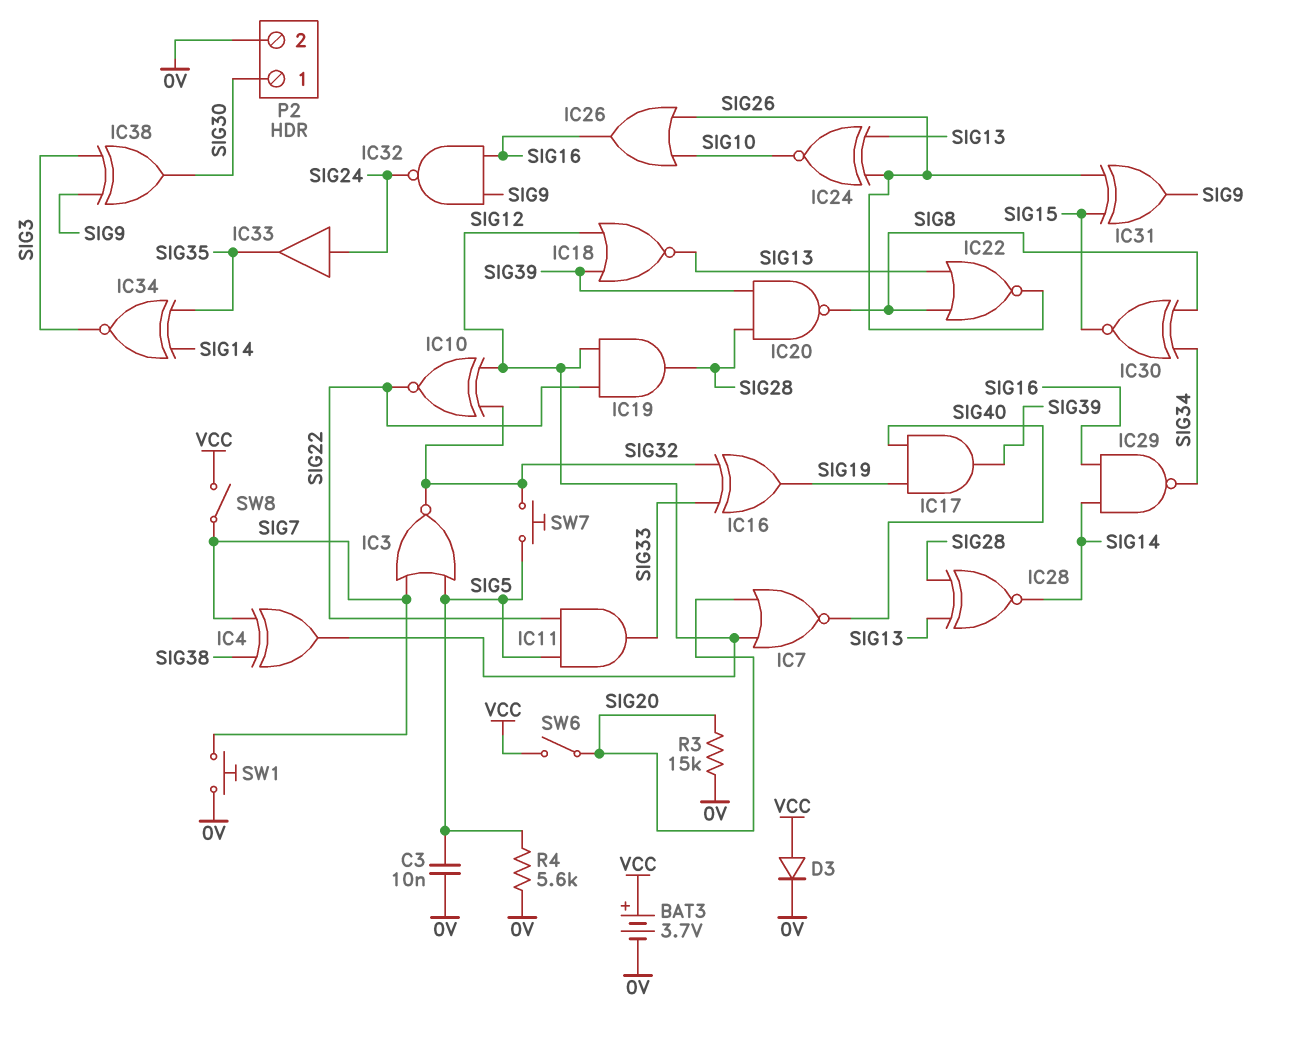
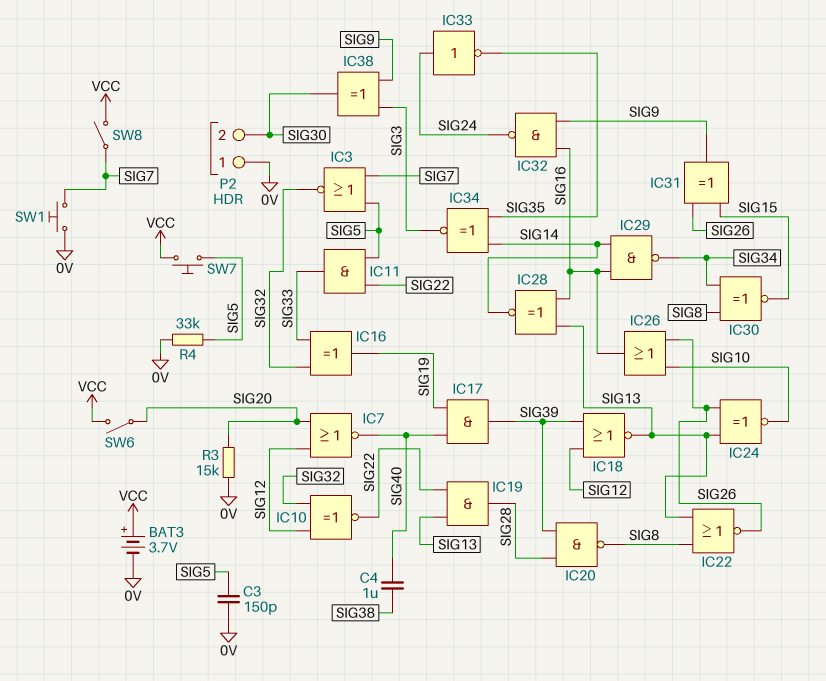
C3: 10nF (0V, SIG5) -> 150pF (0V, SIG5)
C4: none -> 1uF (SIG38, SIG40)
D3: diode (A VCC, K 0V) -> none
IC4: XOR (in SIG7, in SIG38, out SIG12) -> none
IC19: AND (in SIG12, in SIG22, out SIG28) -> AND (in SIG13, in SIG22, out SIG28)
IC28: XNOR (in SIG13, in SIG28, out SIG14) -> XNOR (in SIG13, in SIG16, out SIG14)
IC33: buffer (in SIG24, out SIG35) -> NOT (in SIG24, out SIG35)
P2 pin 1: SIG30 -> 0V
P2 pin 2: 0V -> SIG30
R4: 5.6k (0V, SIG5) -> 33k (0V, SIG5)
SW7: button (SIG5, SIG32) -> button (SIG5, VCC)

